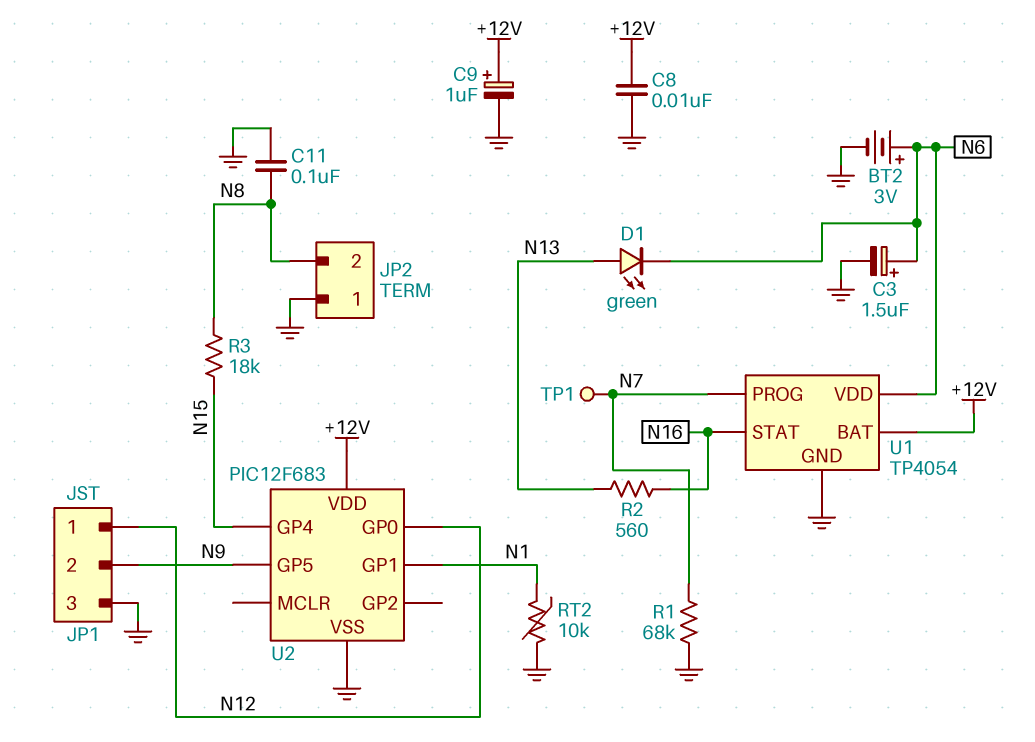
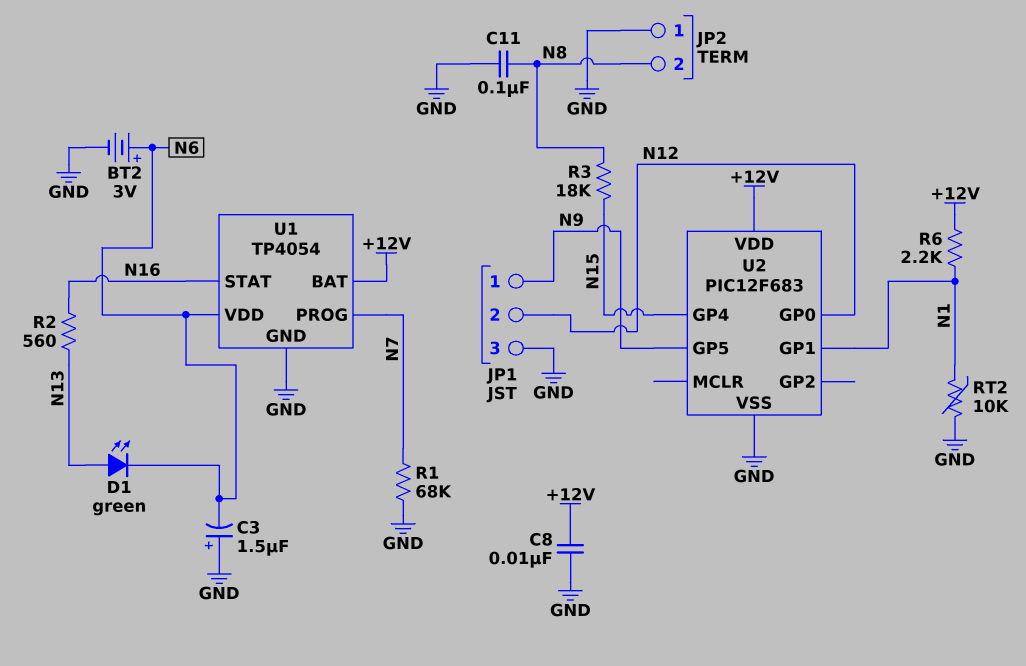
C3: 1.5uF (plus N6, minus GND) -> 1.5uF (plus GND, minus N6)
C9: 1uF (plus +12V, minus GND) -> none
JP1 pin 1: N12 -> N9
JP1 pin 2: N9 -> N12
R6: none -> 2.2k (+12V, N1)
TP1: test point (N7) -> none

